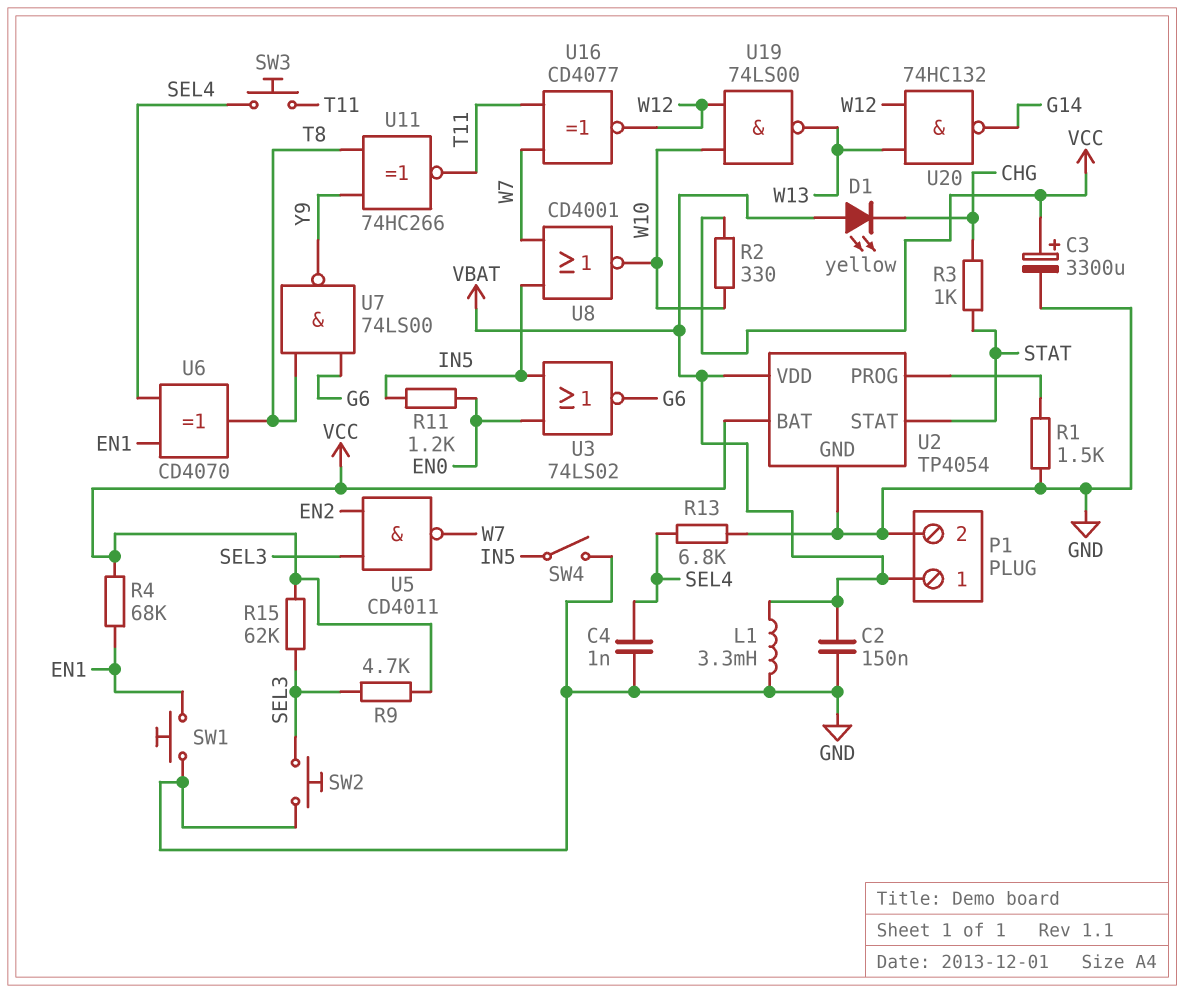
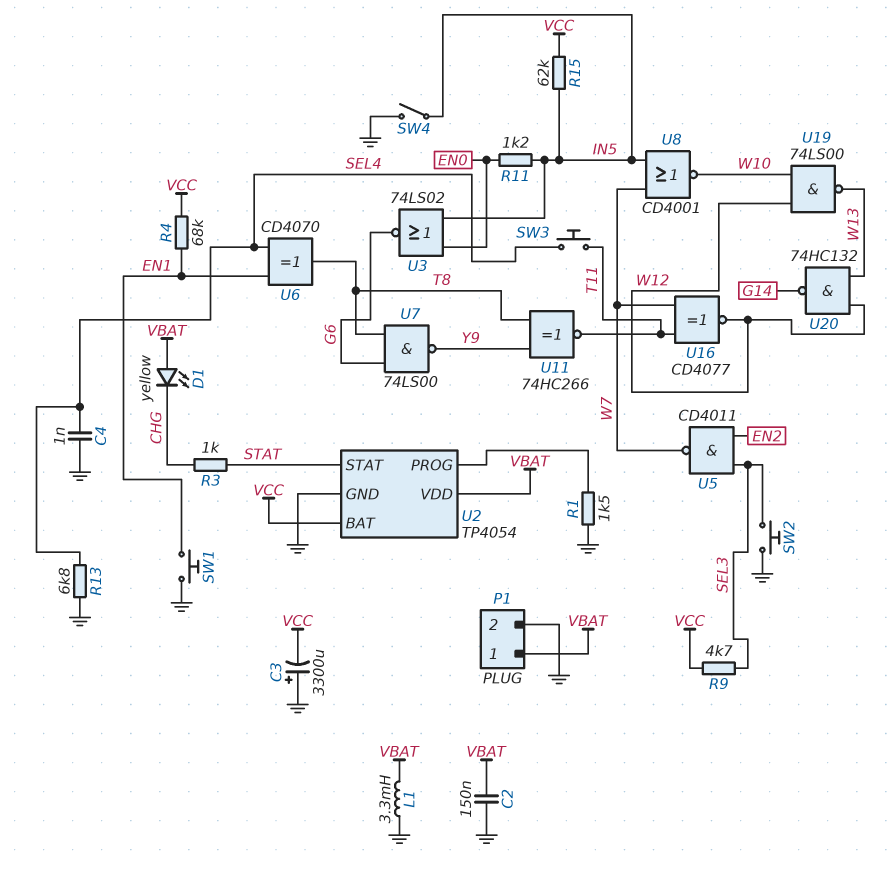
C3: 3300uF (plus VCC, minus GND) -> 3300uF (plus GND, minus VCC)
R2: 330 (VCC, W10) -> none
R15: 62k (SEL3, VCC) -> 62k (IN5, VCC)

